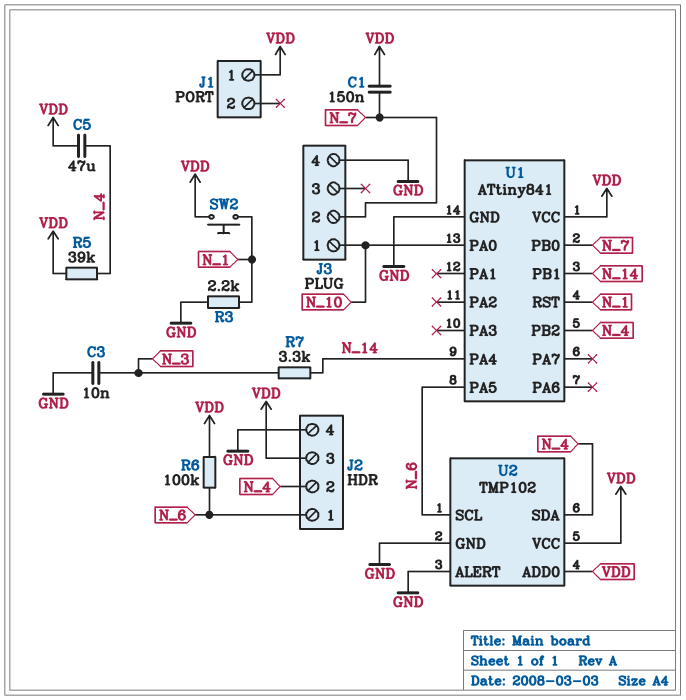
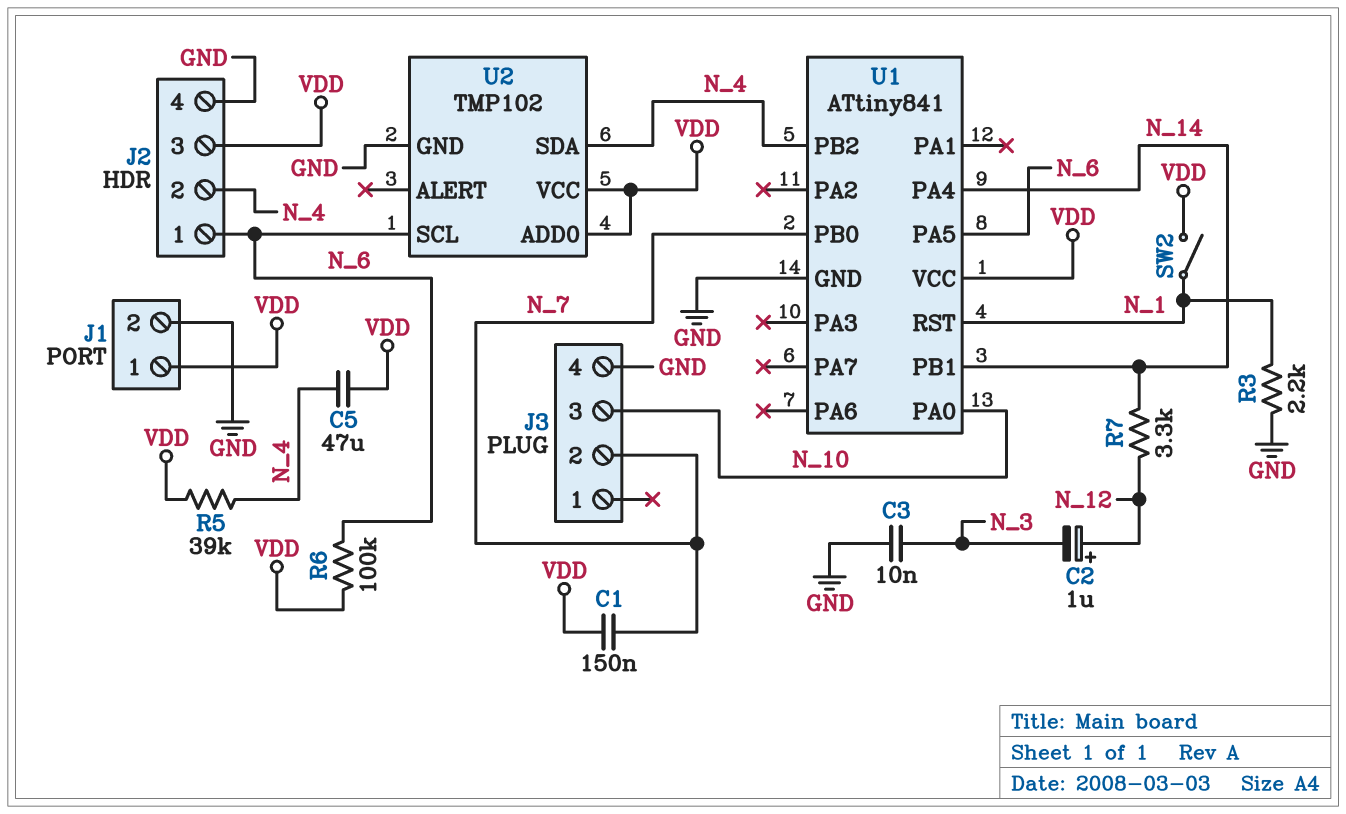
C2: none -> 1uF (plus N_12, minus N_3)
J1 pin 2: none -> GND
J3 pin 1: N_10 -> none
J3 pin 3: none -> N_10
R7: 3.3k (N_3, N_14) -> 3.3k (N_12, N_14)
SW2: button (N_1, VDD) -> switch (N_1, VDD)
U2 pin ALERT: GND -> none

